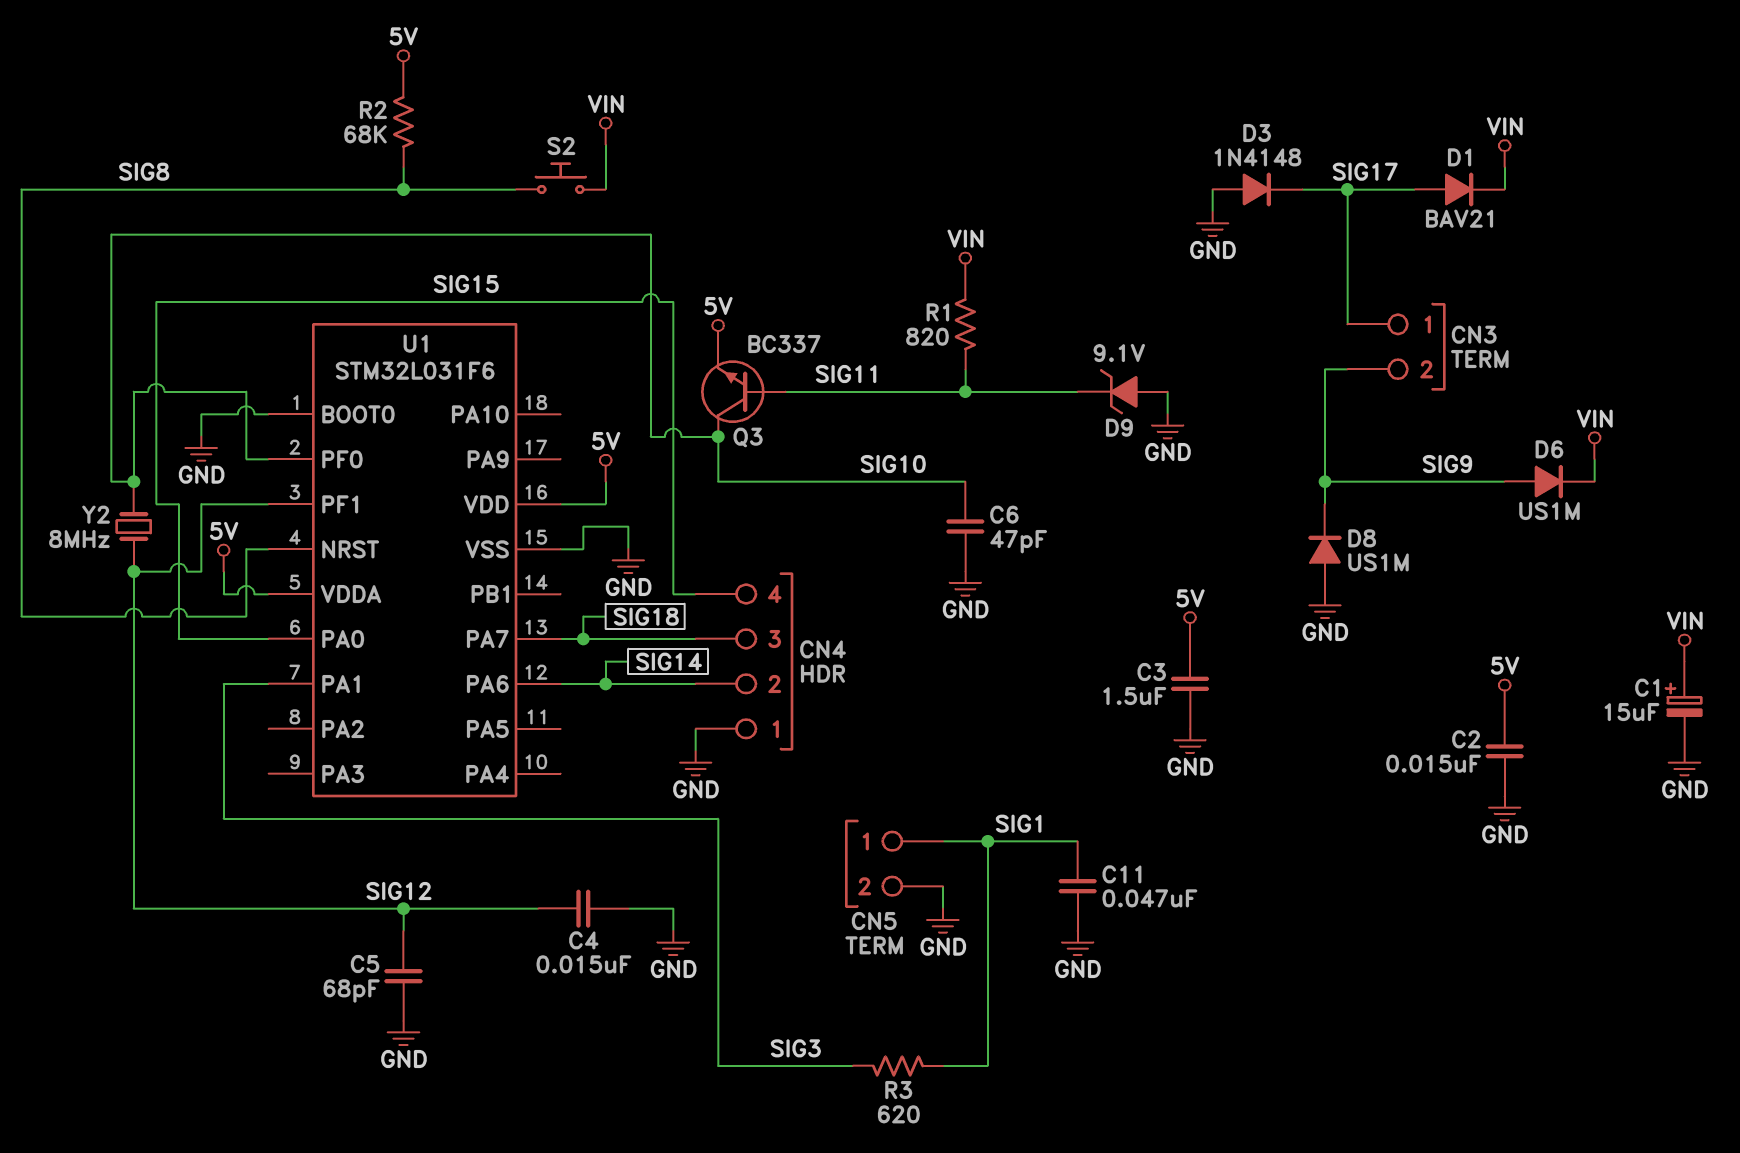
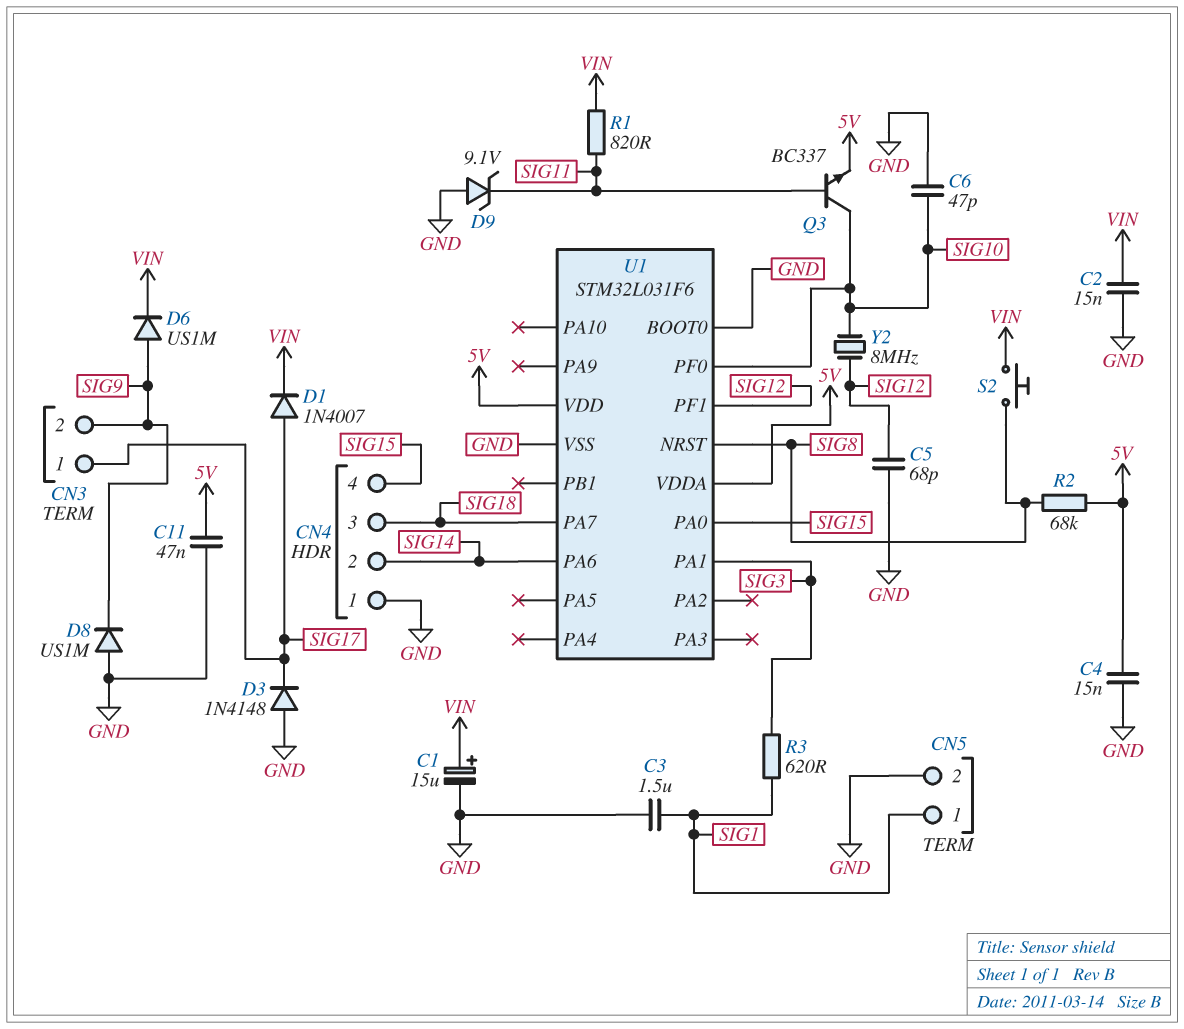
C2: 15nF (5V, GND) -> 15nF (GND, VIN)
C3: 1.5uF (5V, GND) -> 1.5uF (GND, SIG1)
C4: 15nF (GND, SIG12) -> 15nF (5V, GND)
C11: 47nF (GND, SIG1) -> 47nF (5V, GND)
D1: diode BAV21 (A SIG17, K VIN) -> diode 1N4007 (A SIG17, K VIN)

